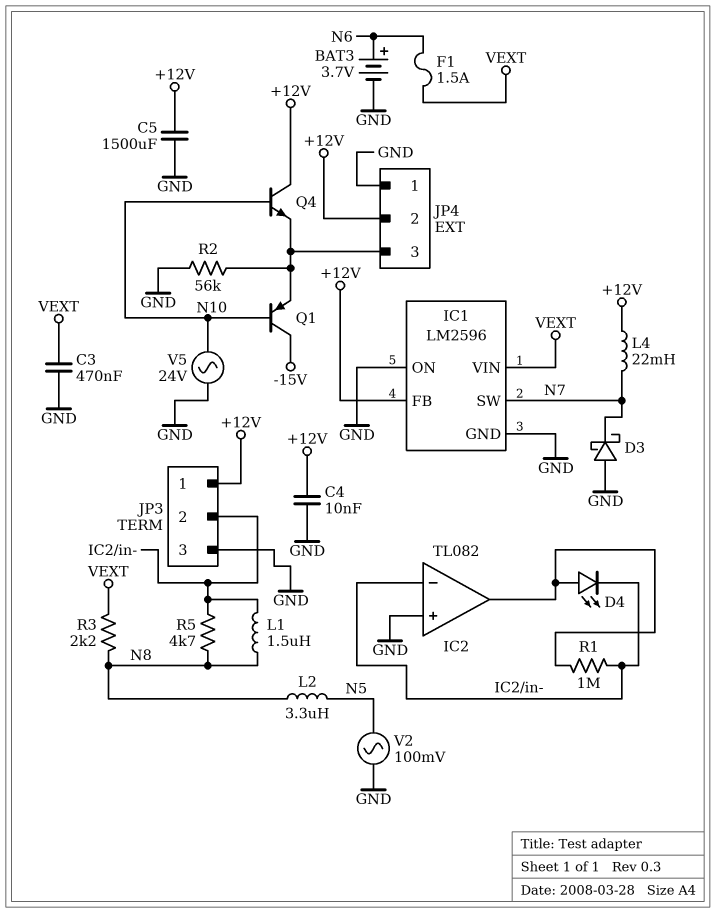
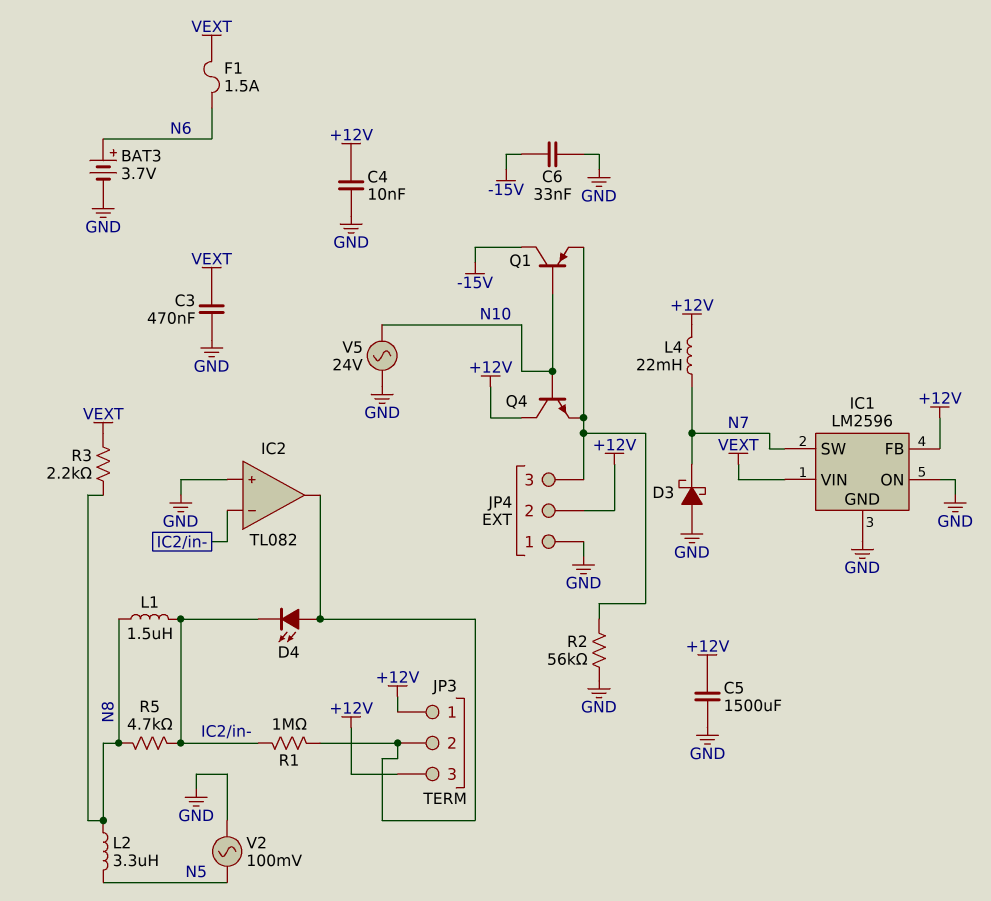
C6: none -> 33nF (-15V, GND)
JP3 pin 2: IC2/in- -> IC2/out
JP3 pin 3: GND -> +12V

